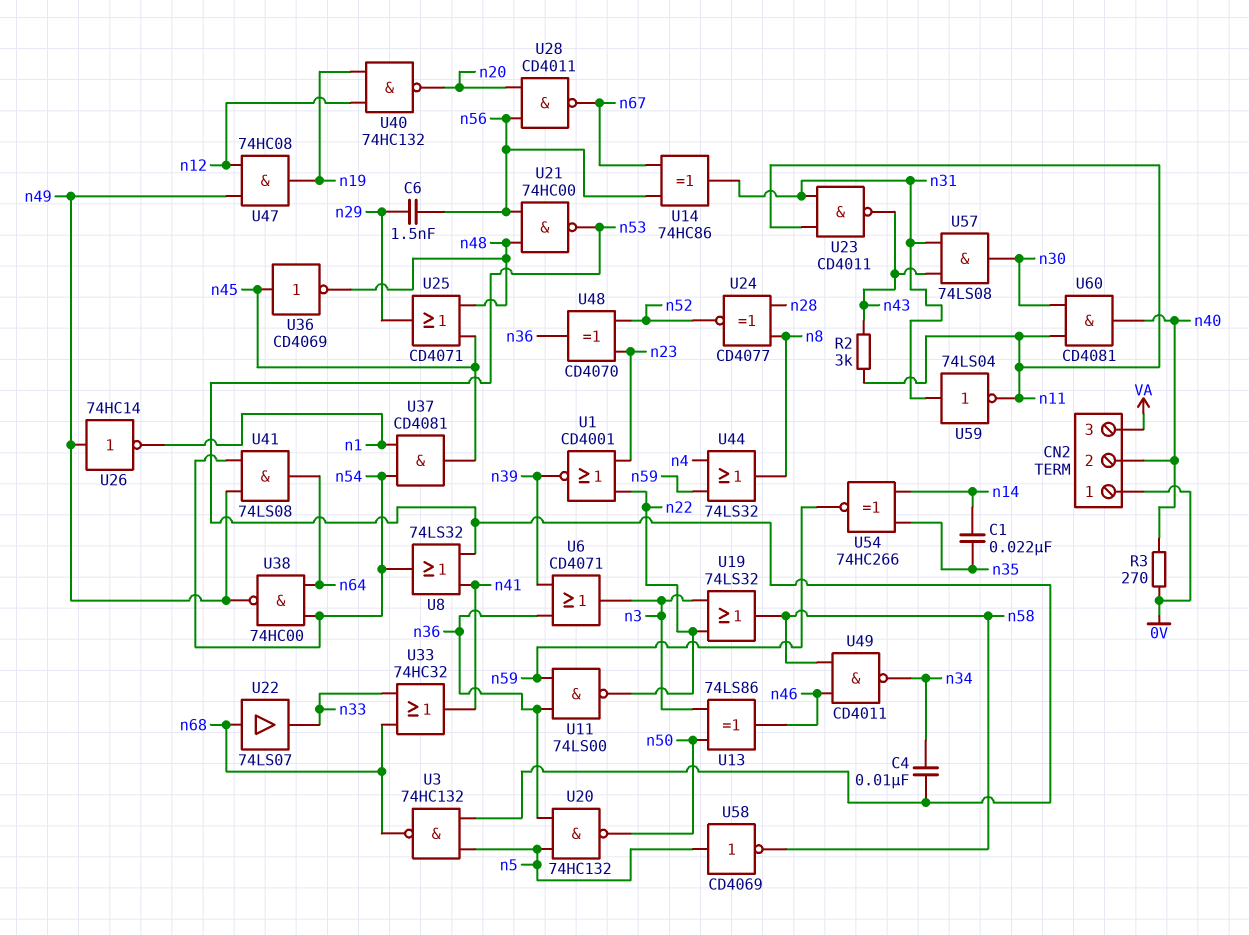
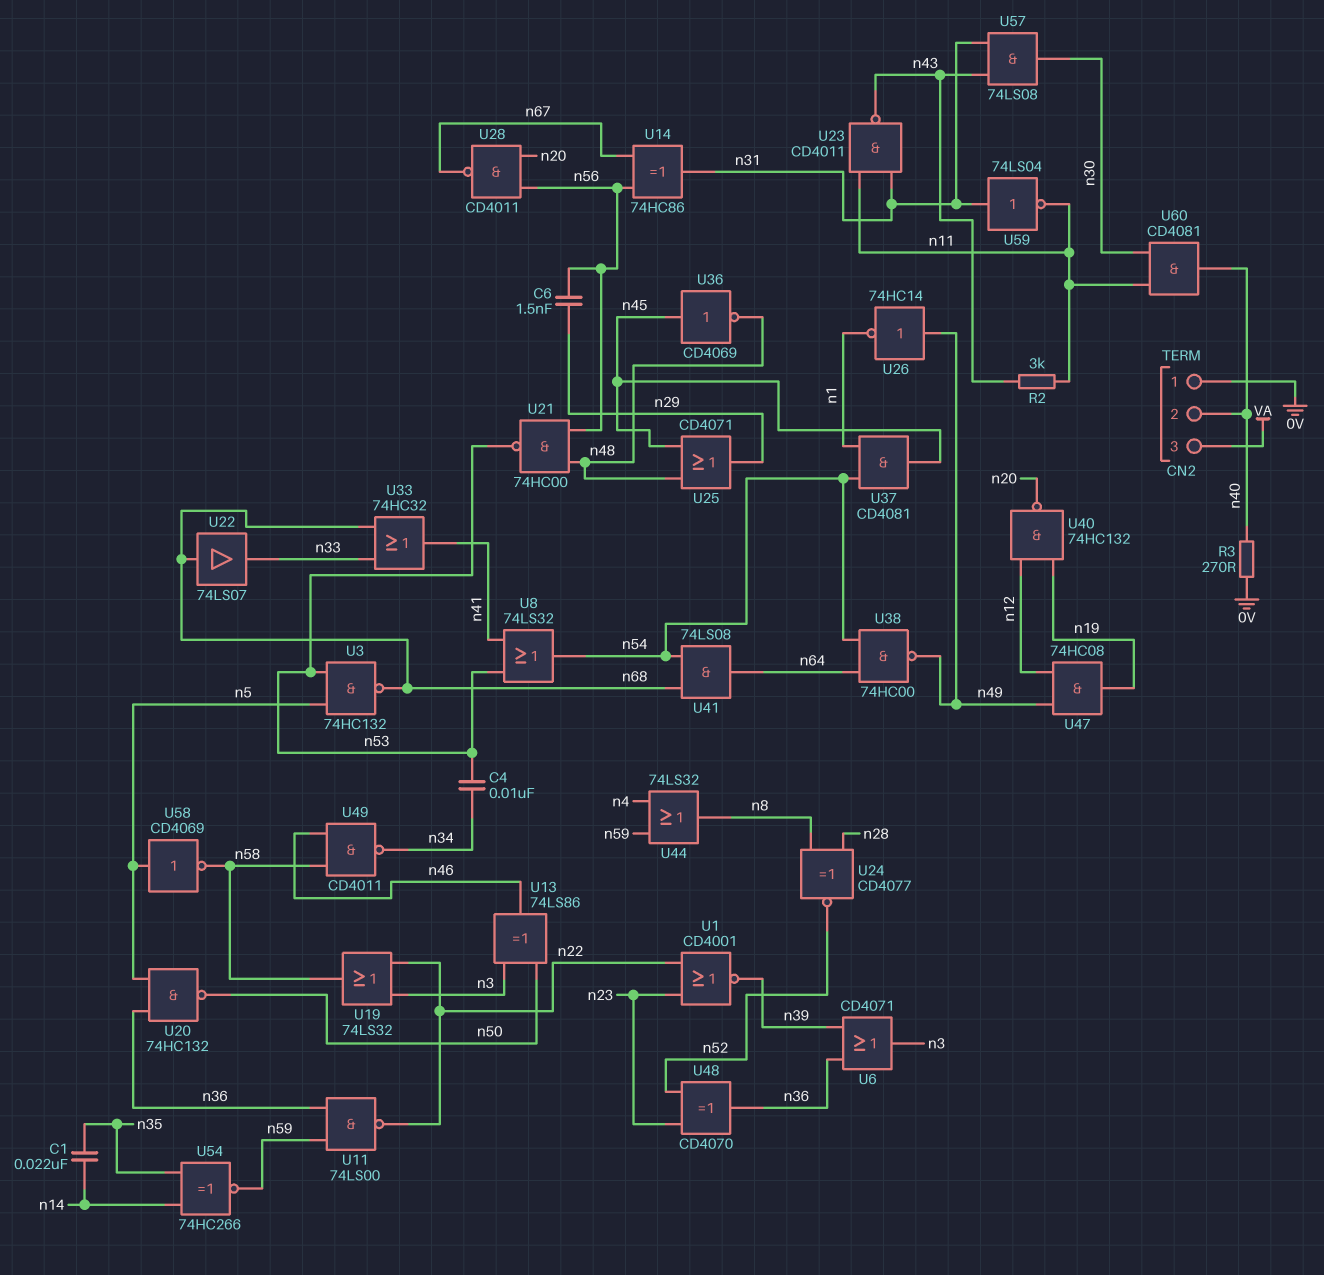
U41: AND 74LS08 (in n49, in n54, out n64) -> AND 74LS08 (in n54, in n68, out n64)

